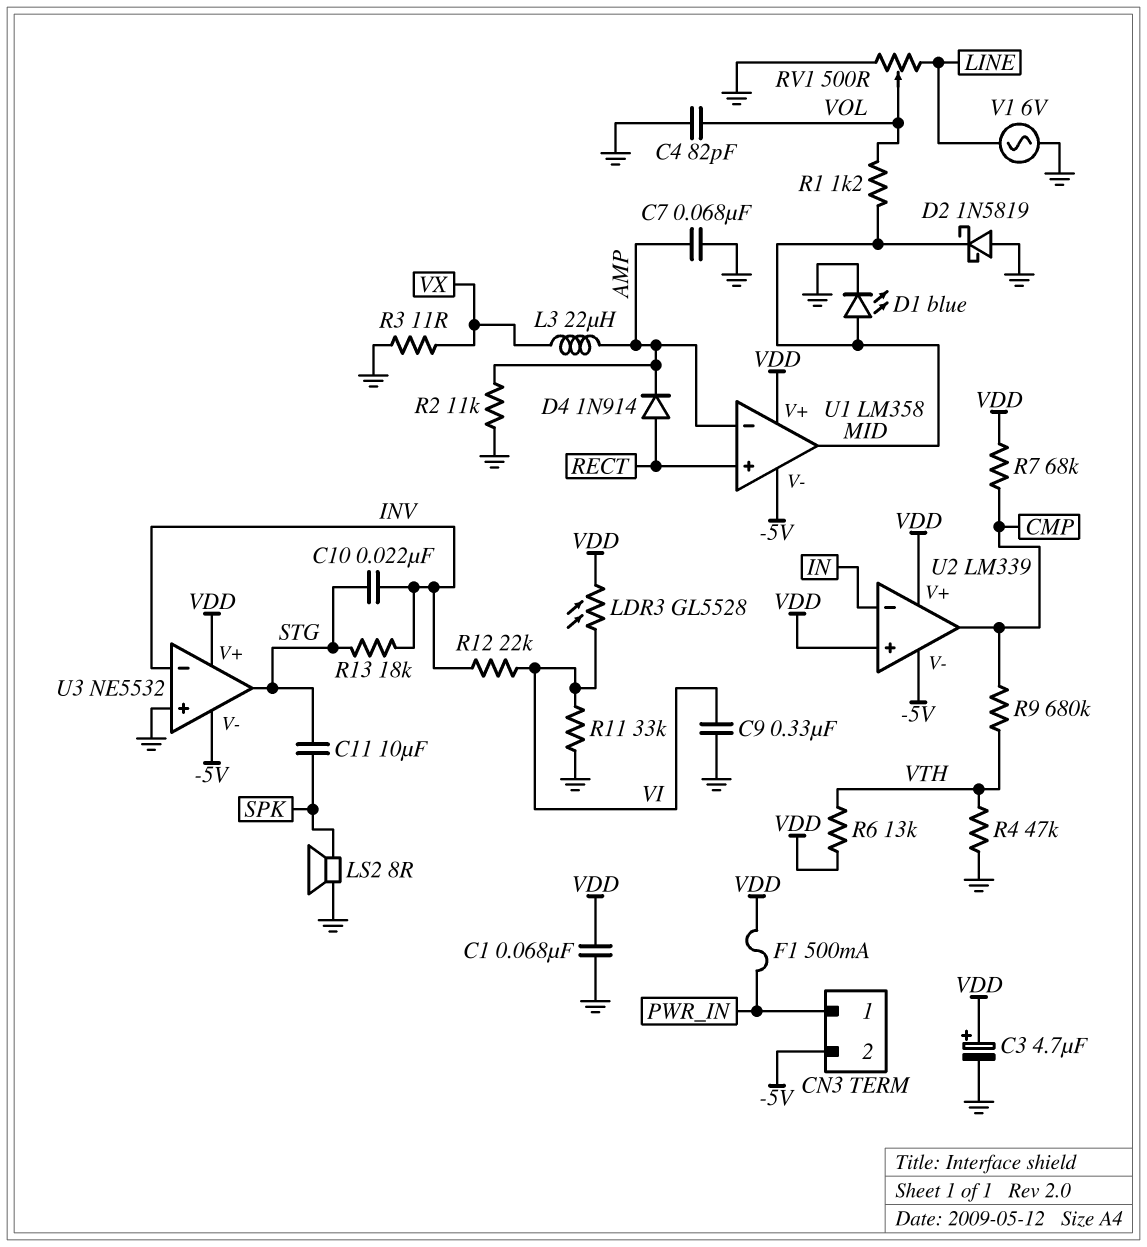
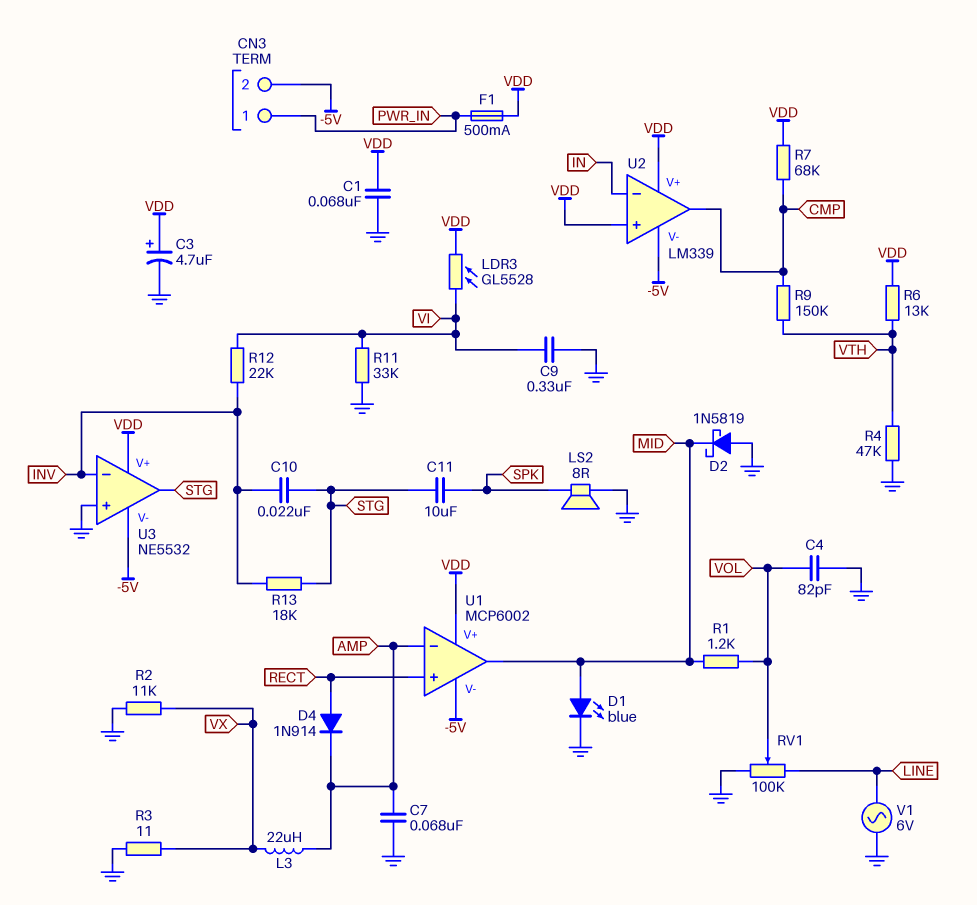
R2: 11k (AMP, GND) -> 11k (GND, VX)
R9: 680k (CMP, VTH) -> 150k (CMP, VTH)
RV1: 500 (GND, LINE, wiper VOL) -> 100k (GND, LINE, wiper VOL)
U1: LM358 -> MCP6002

